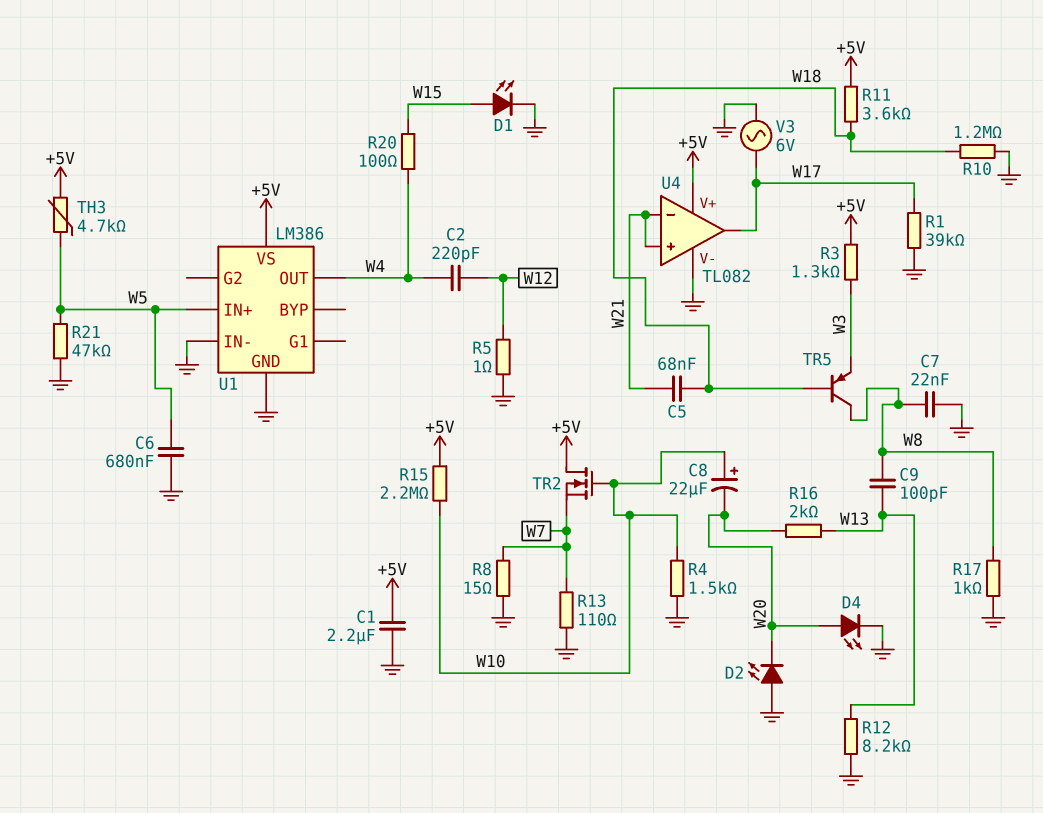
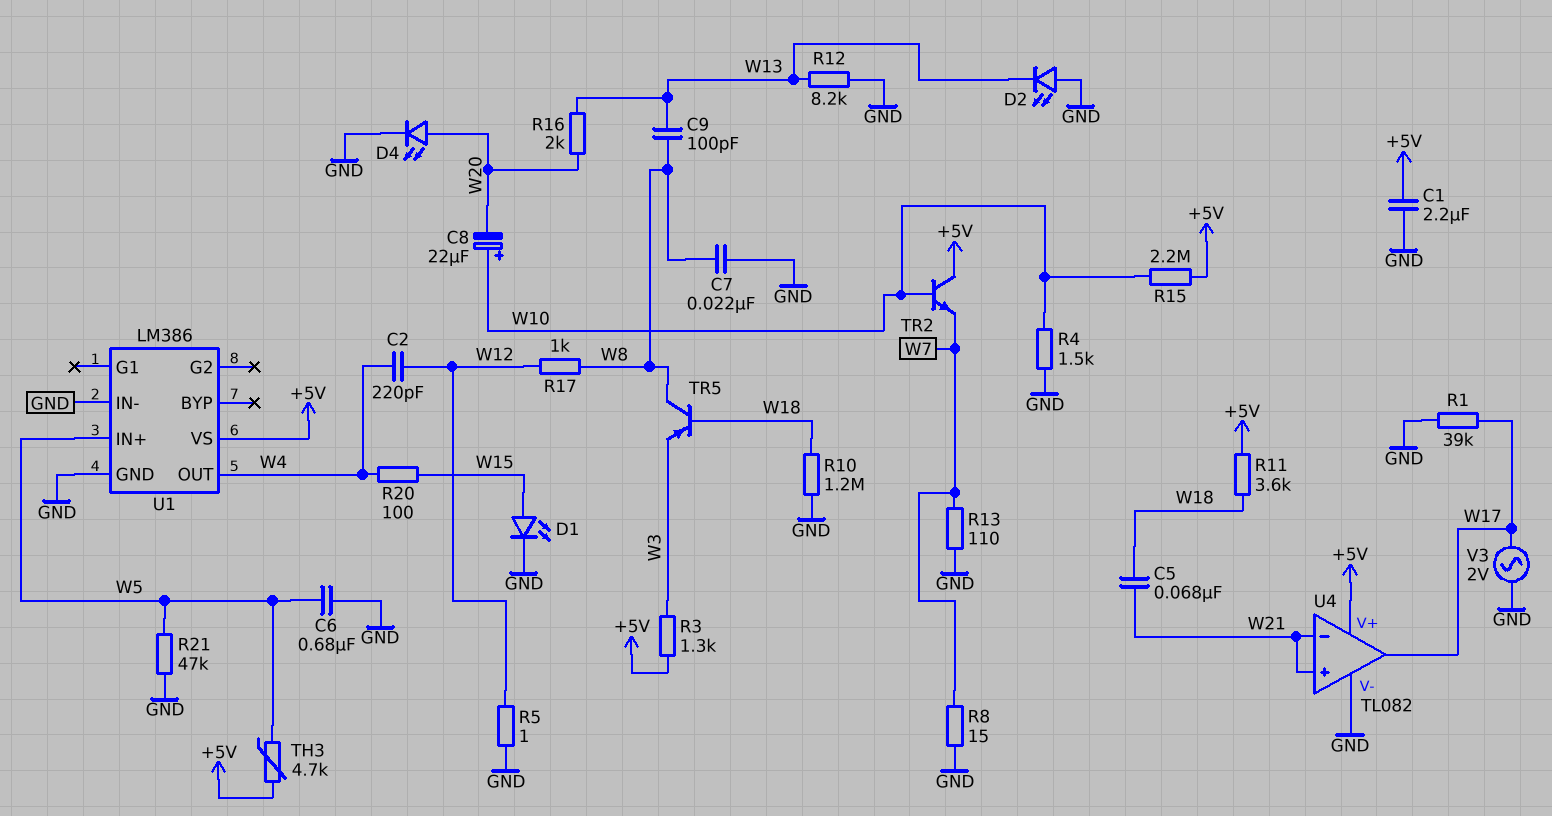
D2: LED (A GND, K W20) -> LED (A GND, K W13)
R17: 1k (GND, W8) -> 1k (W8, W12)
TR2: NMOS (G W10, D +5V, S W7) -> NPN (B W10, C +5V, E W7)
V3: AC 6V (GND, W17) -> AC 2V (GND, W17)

